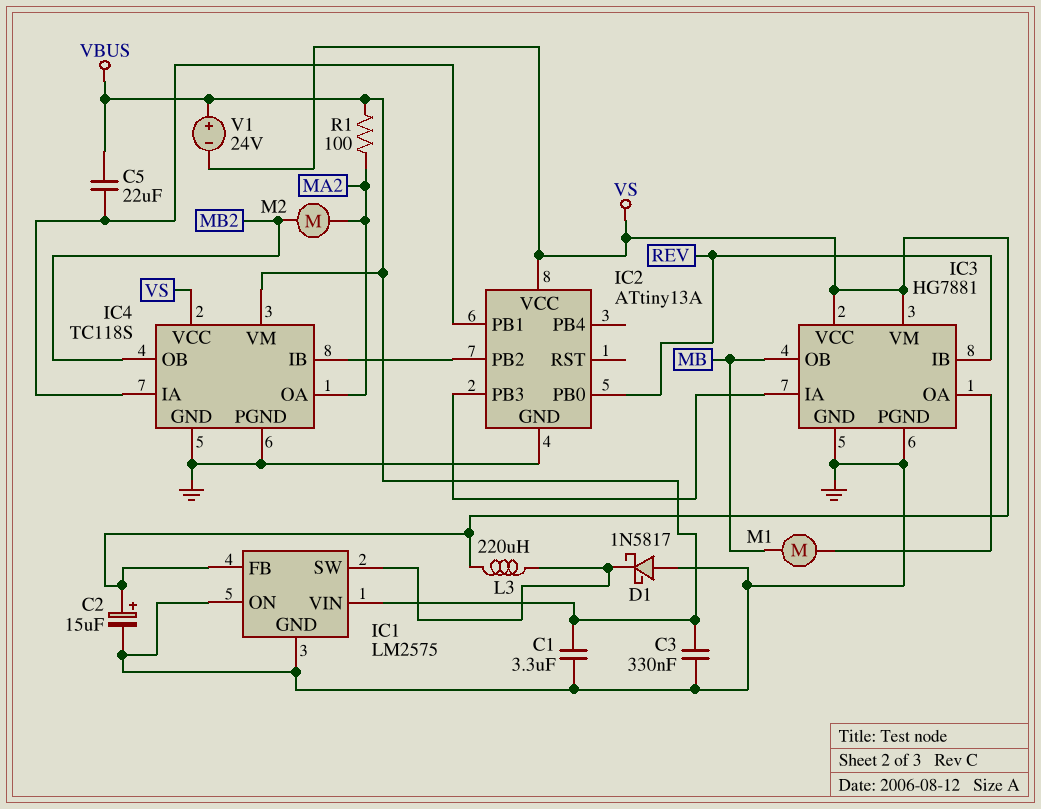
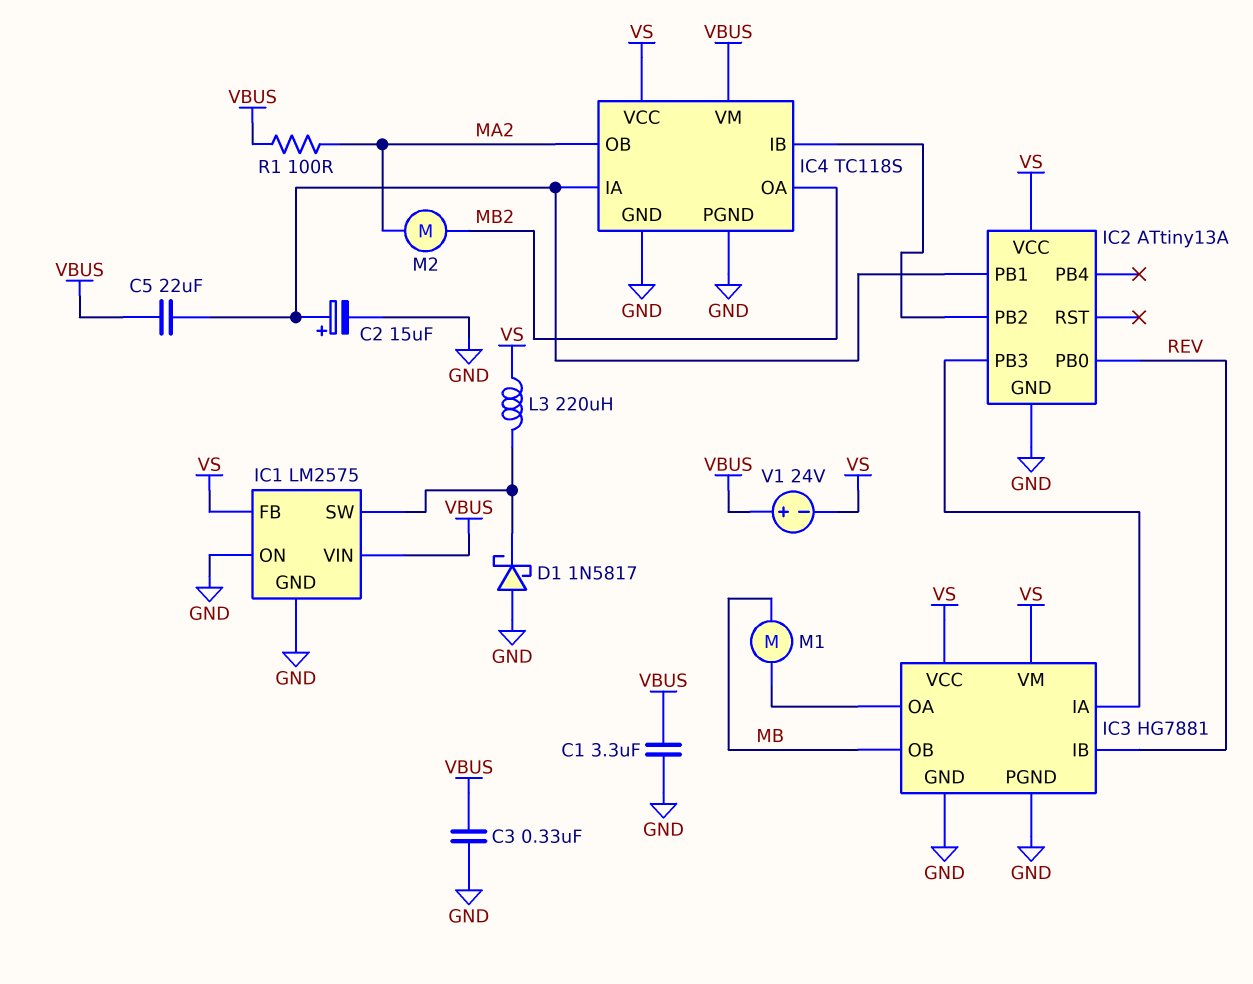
C2: 15uF (plus VS, minus GND) -> 15uF (plus IC2/PB1, minus GND)
IC4 pin OA: MA2 -> MB2
IC4 pin OB: MB2 -> MA2

